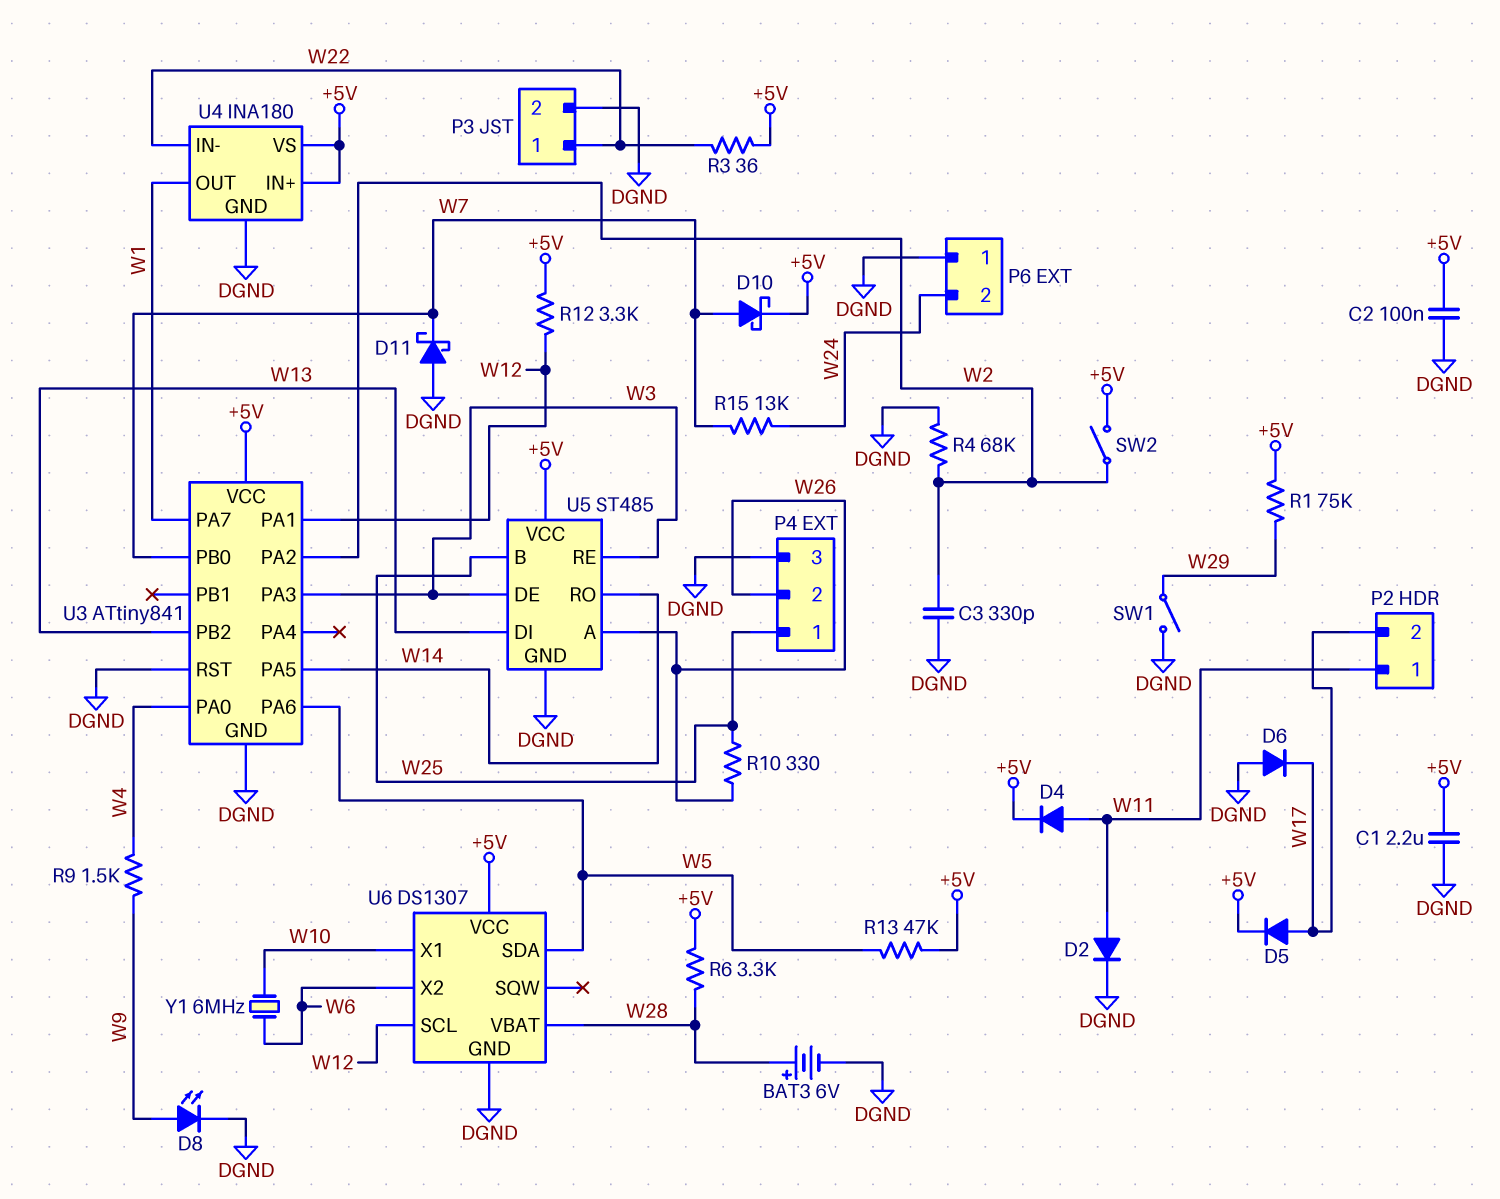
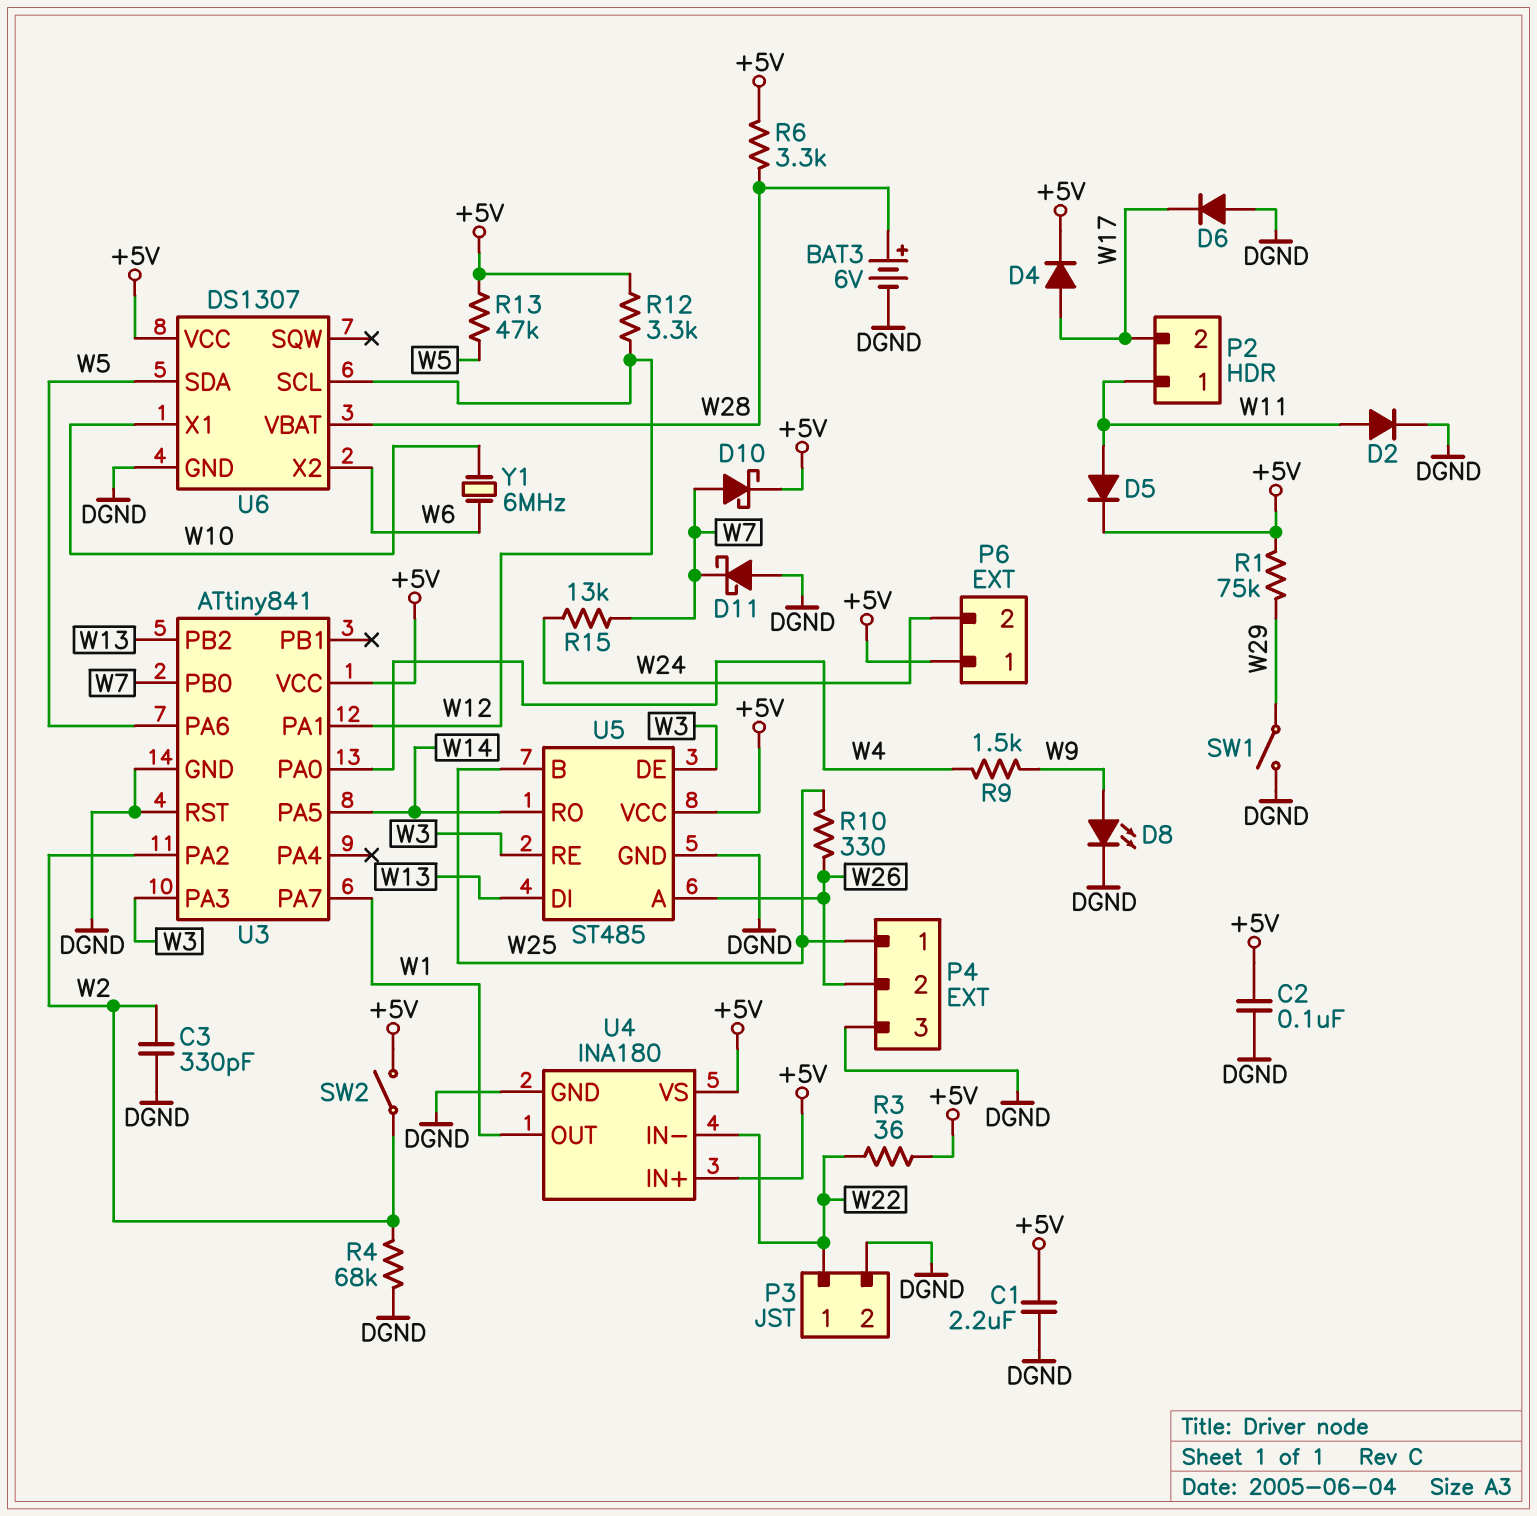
D4: diode (A W11, K +5V) -> diode (A W17, K +5V)
D5: diode (A W17, K +5V) -> diode (A W11, K +5V)
P6 pin 1: DGND -> +5V

